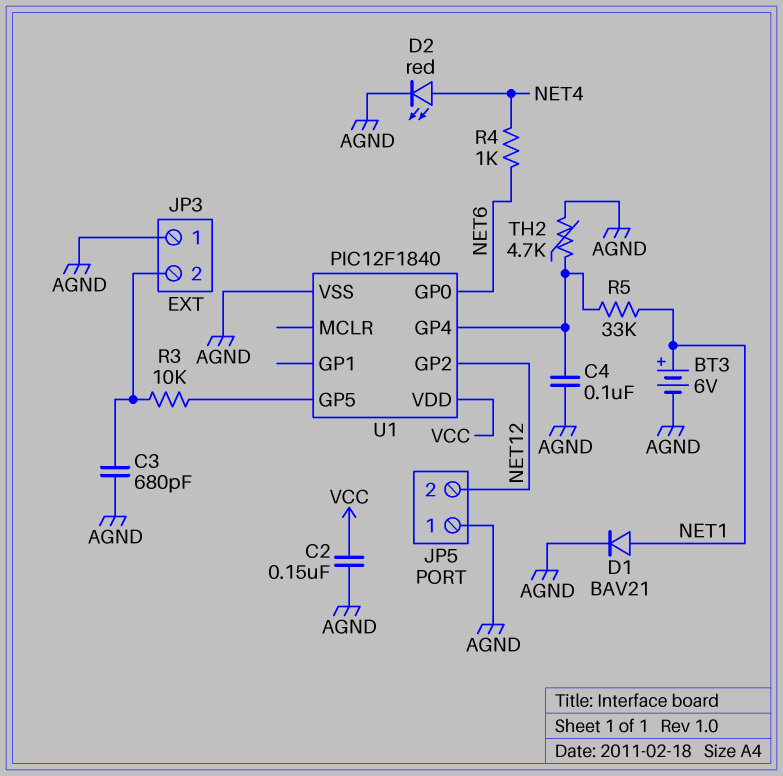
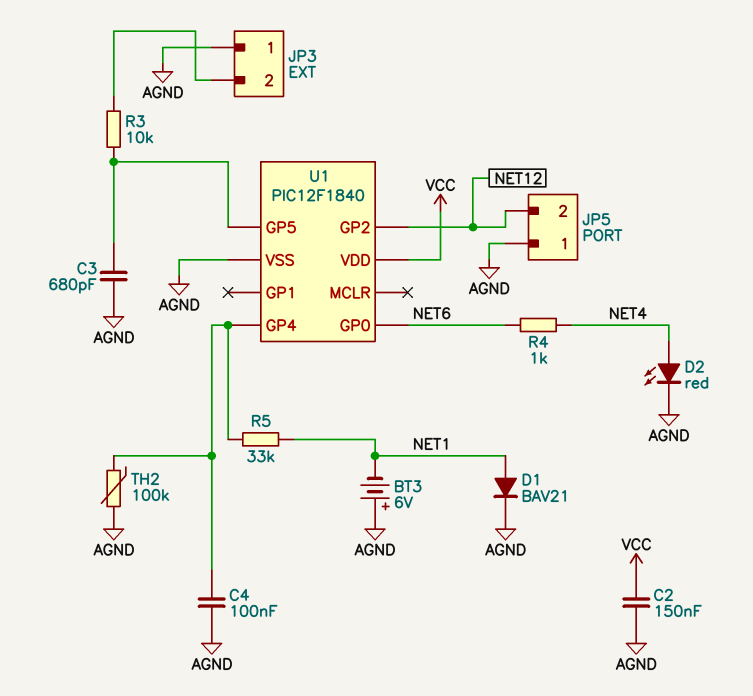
BT3: 6V (plus NET1, minus AGND) -> 6V (plus AGND, minus NET1)
C3: 680pF (AGND, JP3/2) -> 680pF (AGND, U1/GP5)
TH2: 4.7k (AGND, U1/GP4) -> 100k (AGND, U1/GP4)

